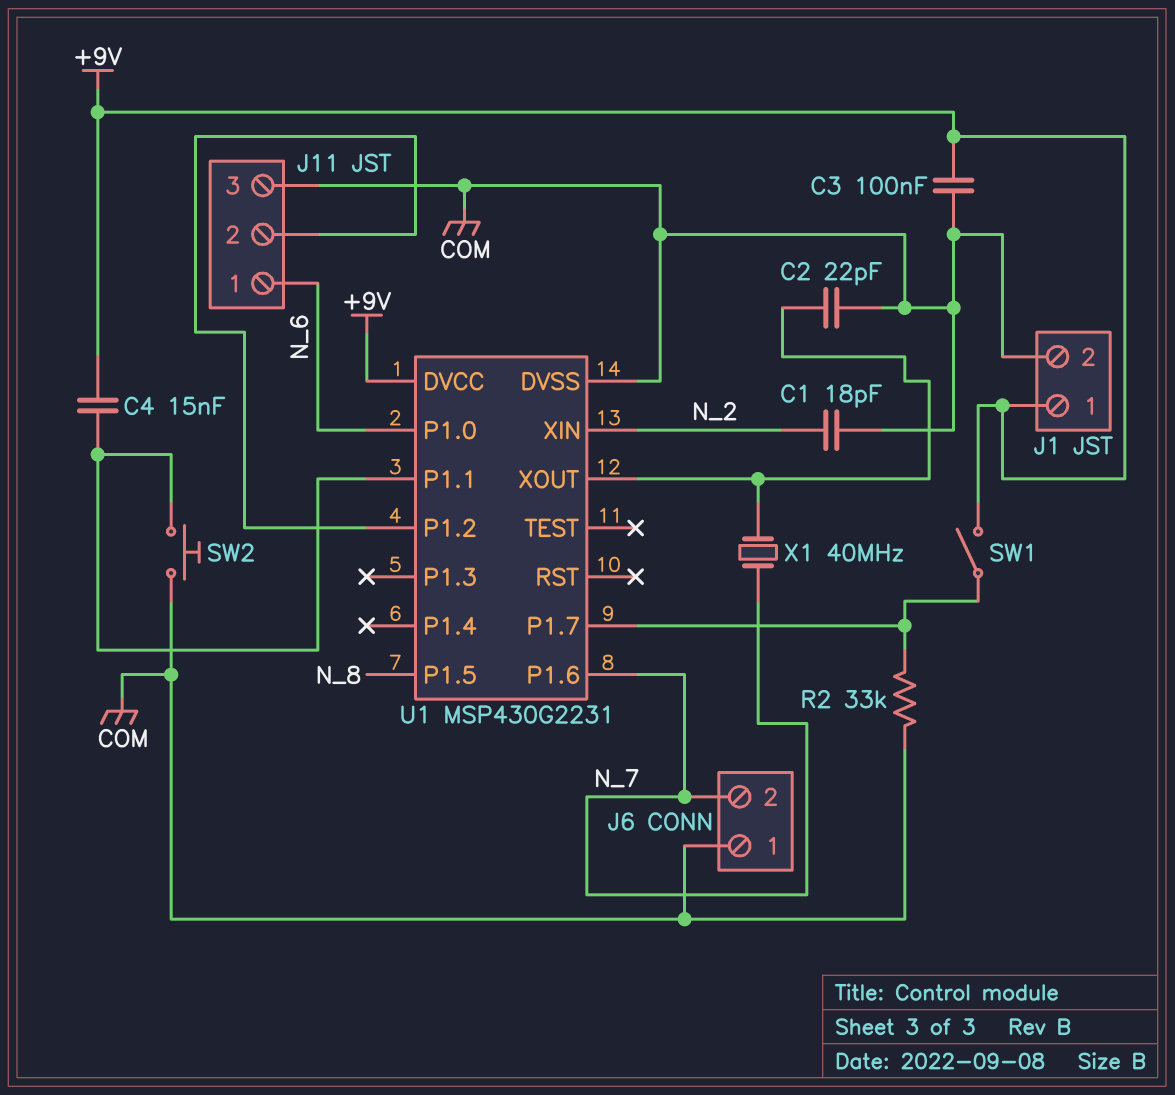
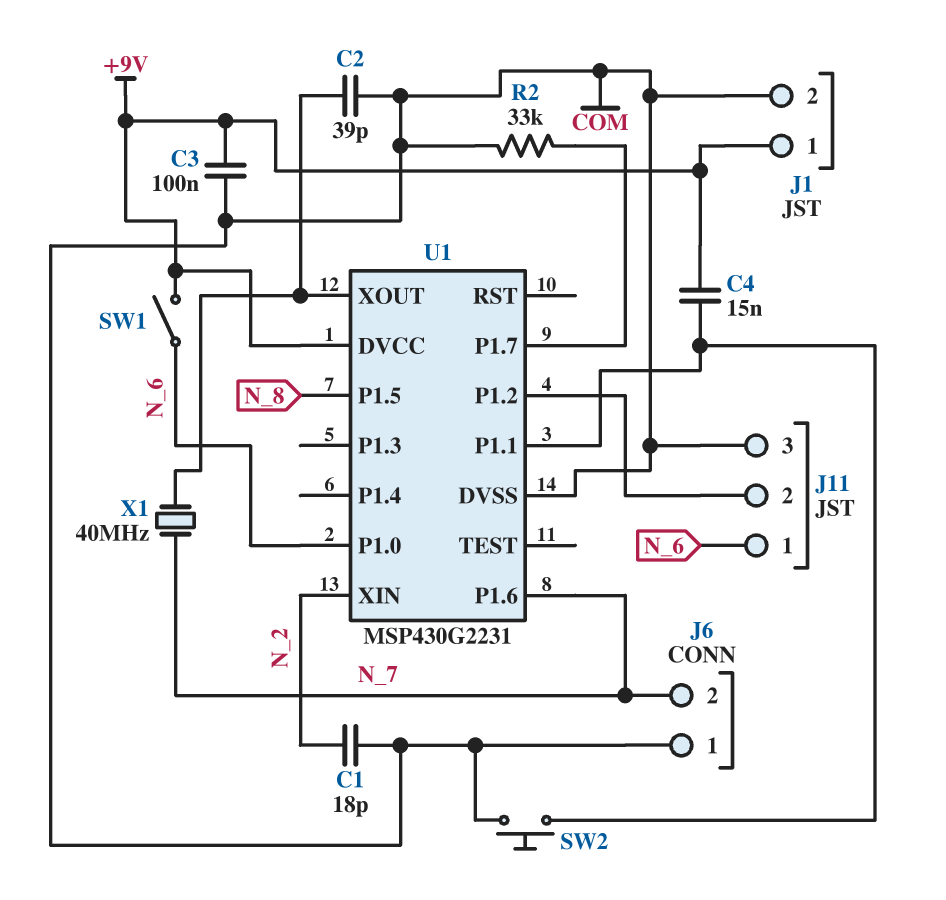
C2: 22pF (COM, U1/XOUT) -> 39pF (COM, U1/XOUT)
SW1: switch (+9V, U1/P1.7) -> switch (+9V, N_6)

